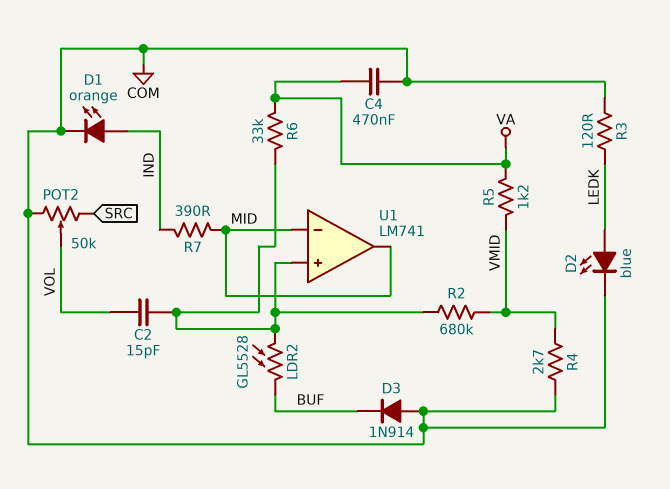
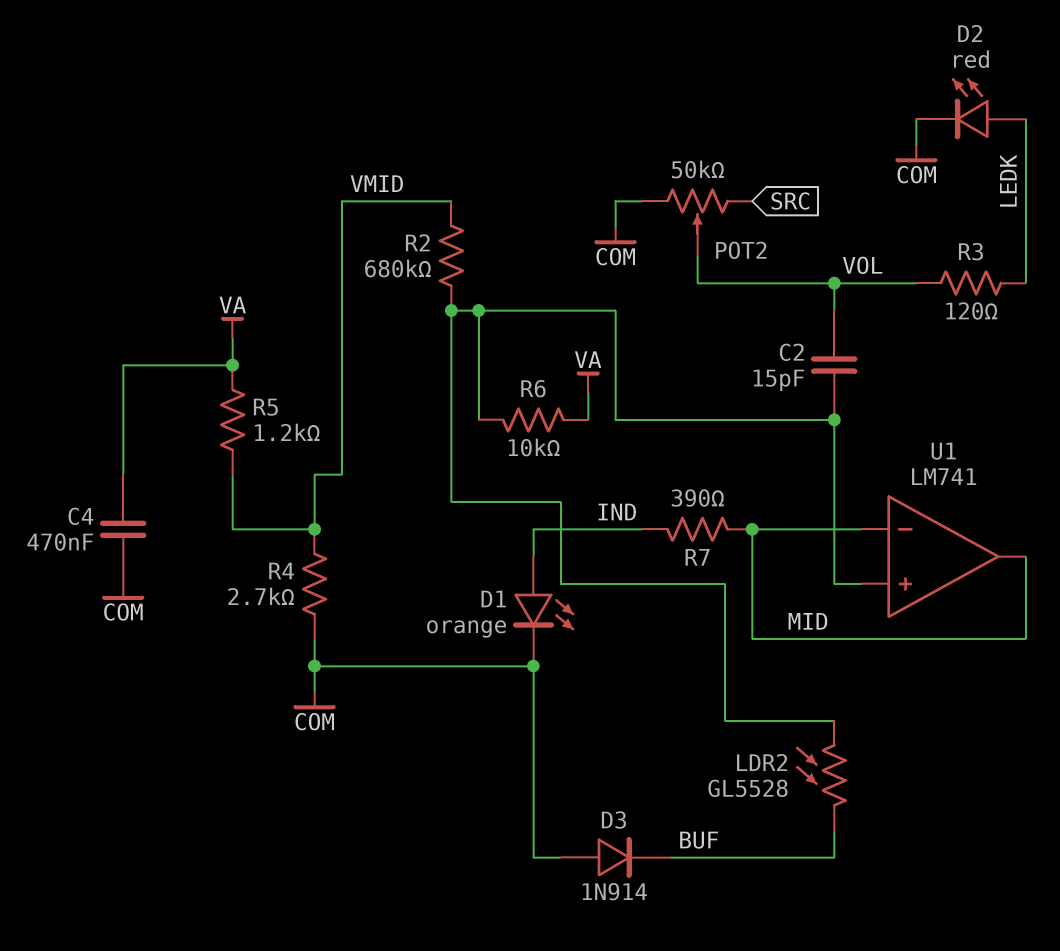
D2: LED blue (A LEDK, K COM) -> LED red (A LEDK, K COM)
R3: 120 (COM, LEDK) -> 120 (LEDK, VOL)
R6: 33k (U1/in+, VA) -> 10k (U1/in+, VA)

